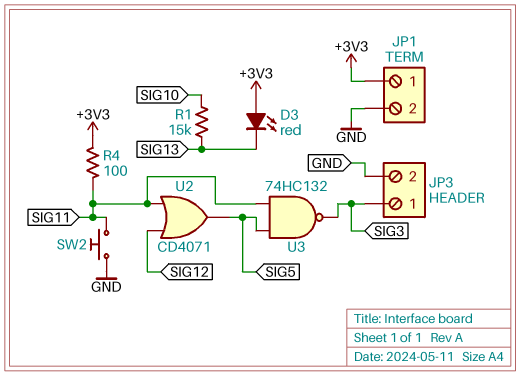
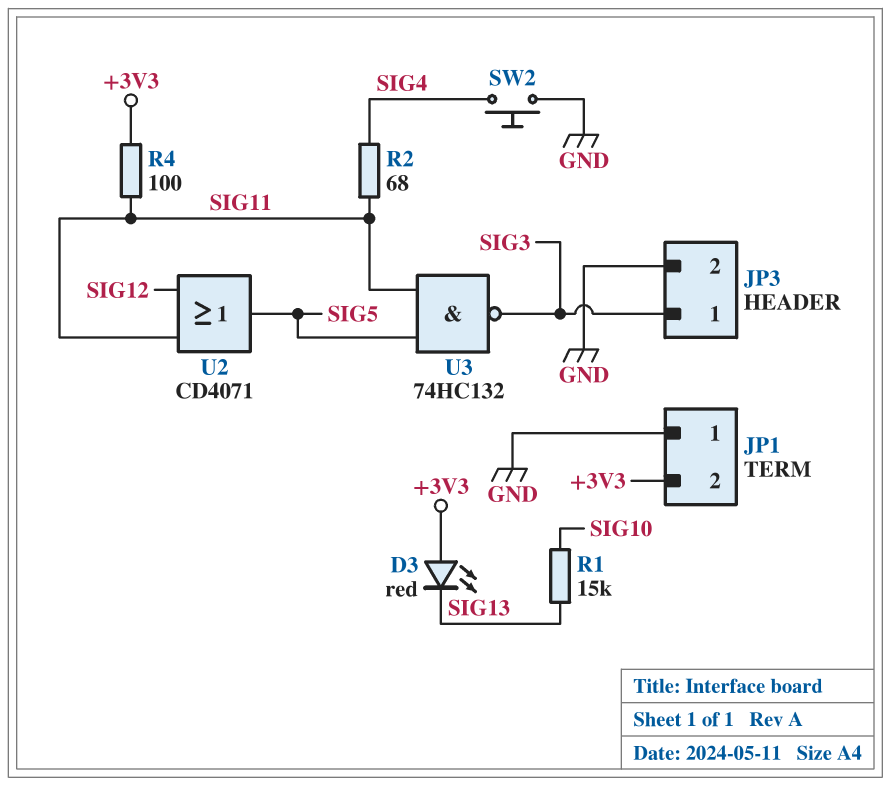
JP1 pin 1: +3V3 -> GND
JP1 pin 2: GND -> +3V3
R2: none -> 68 (SIG4, SIG11)
SW2: button (GND, SIG11) -> button (GND, SIG4)

